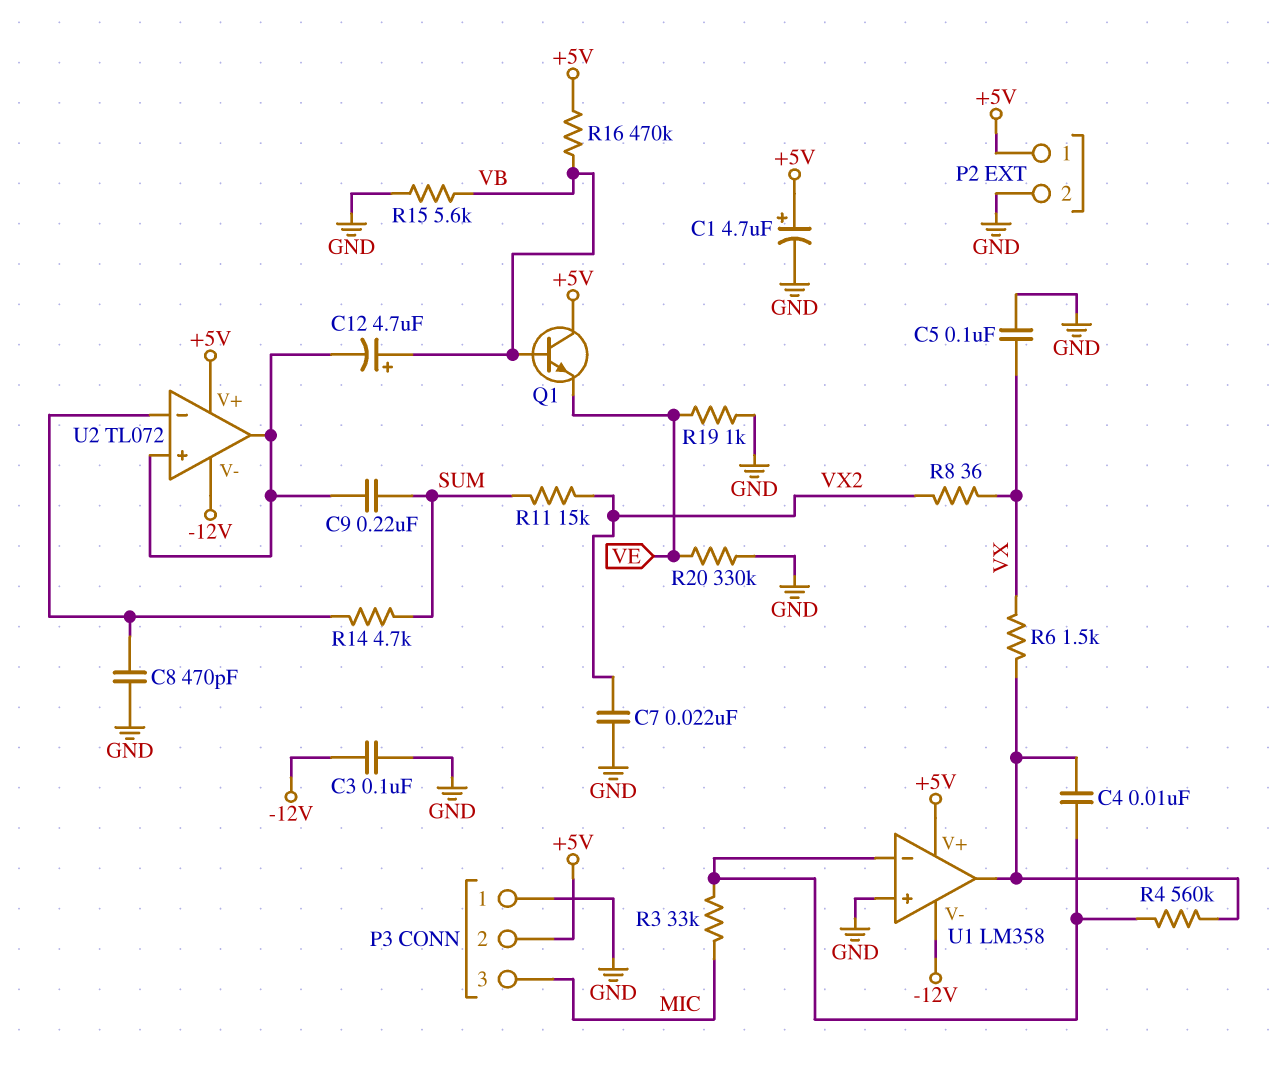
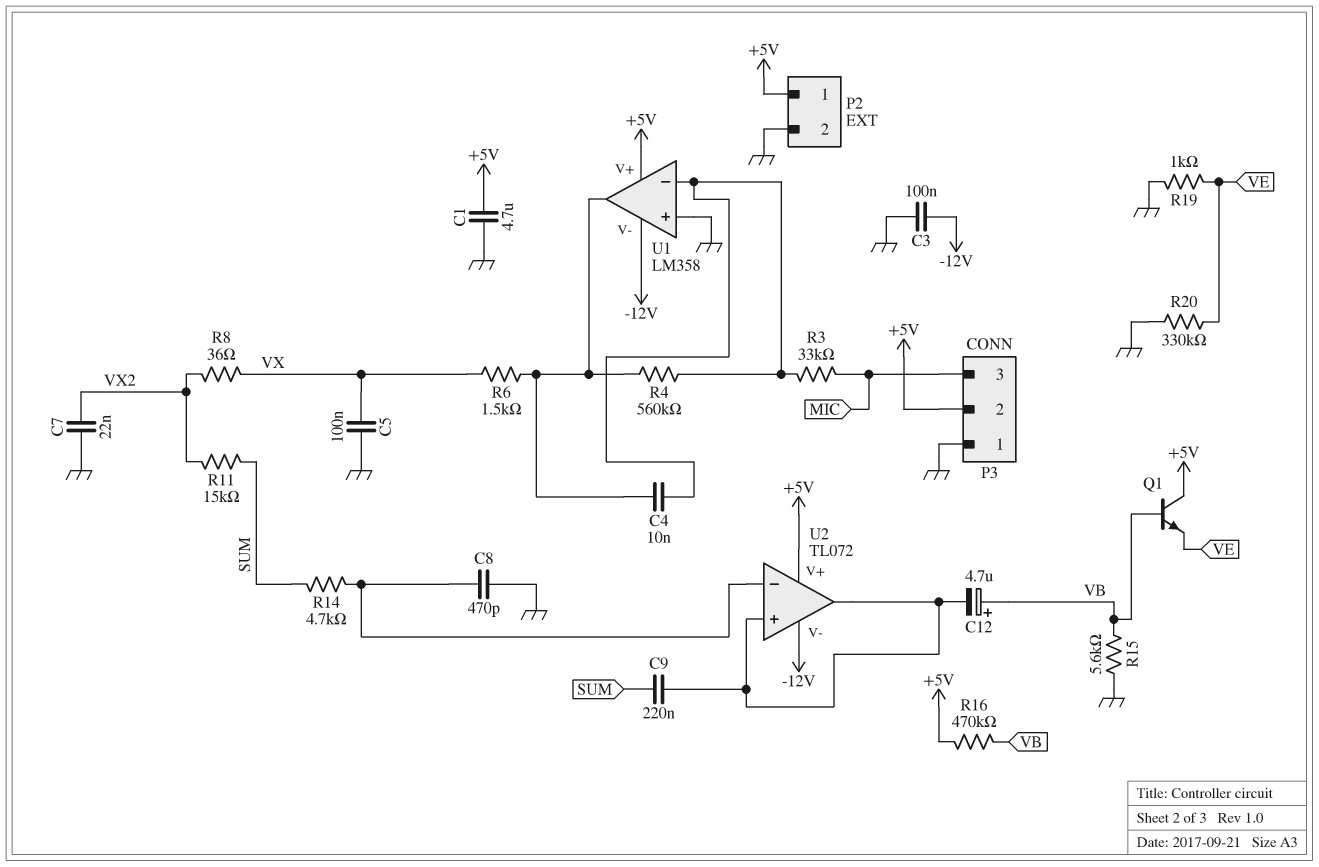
C1: 4.7uF (plus +5V, minus GND) -> 4.7uF (+5V, GND)

